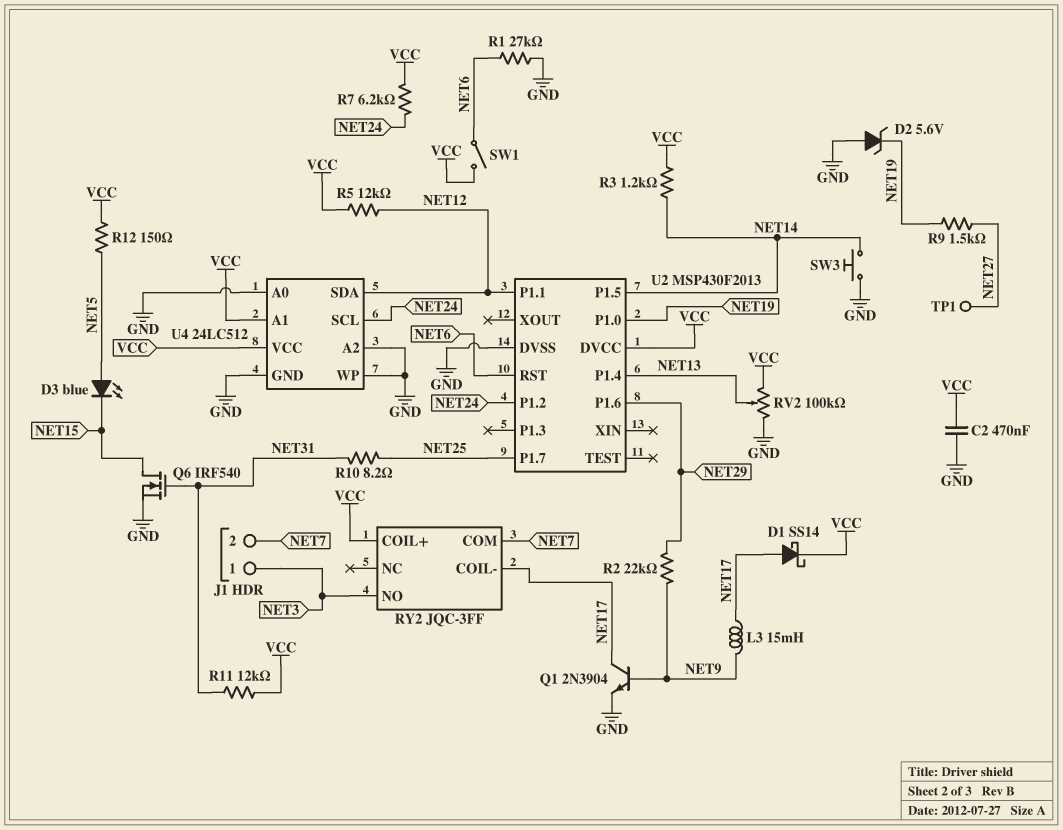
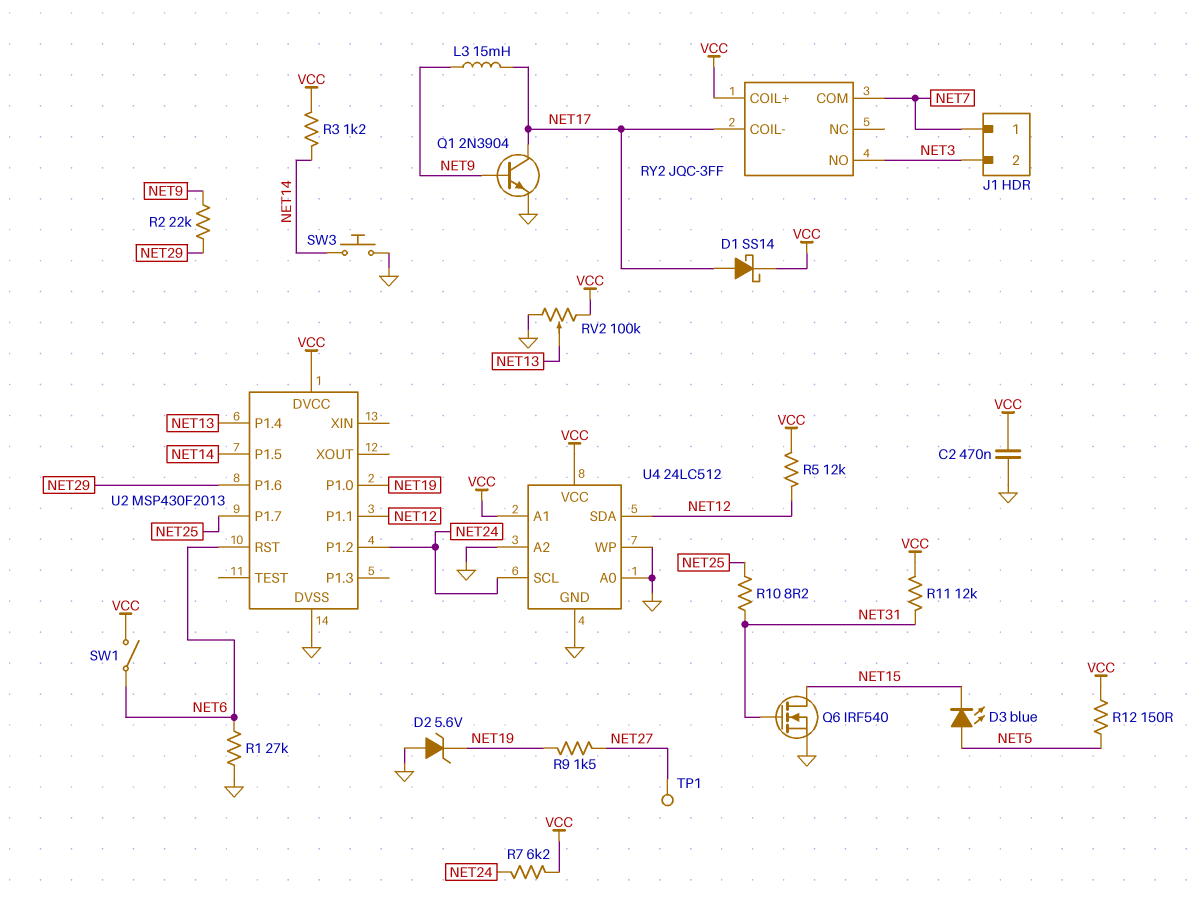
J1 pin 1: NET3 -> NET7
J1 pin 2: NET7 -> NET3

